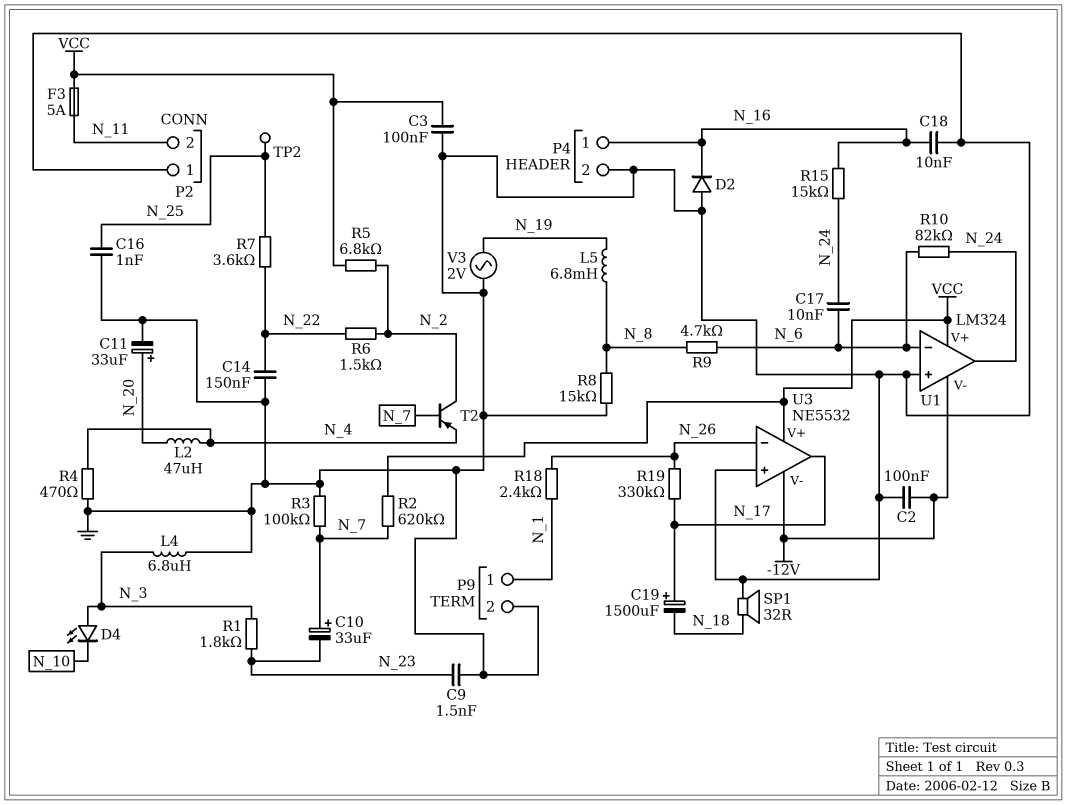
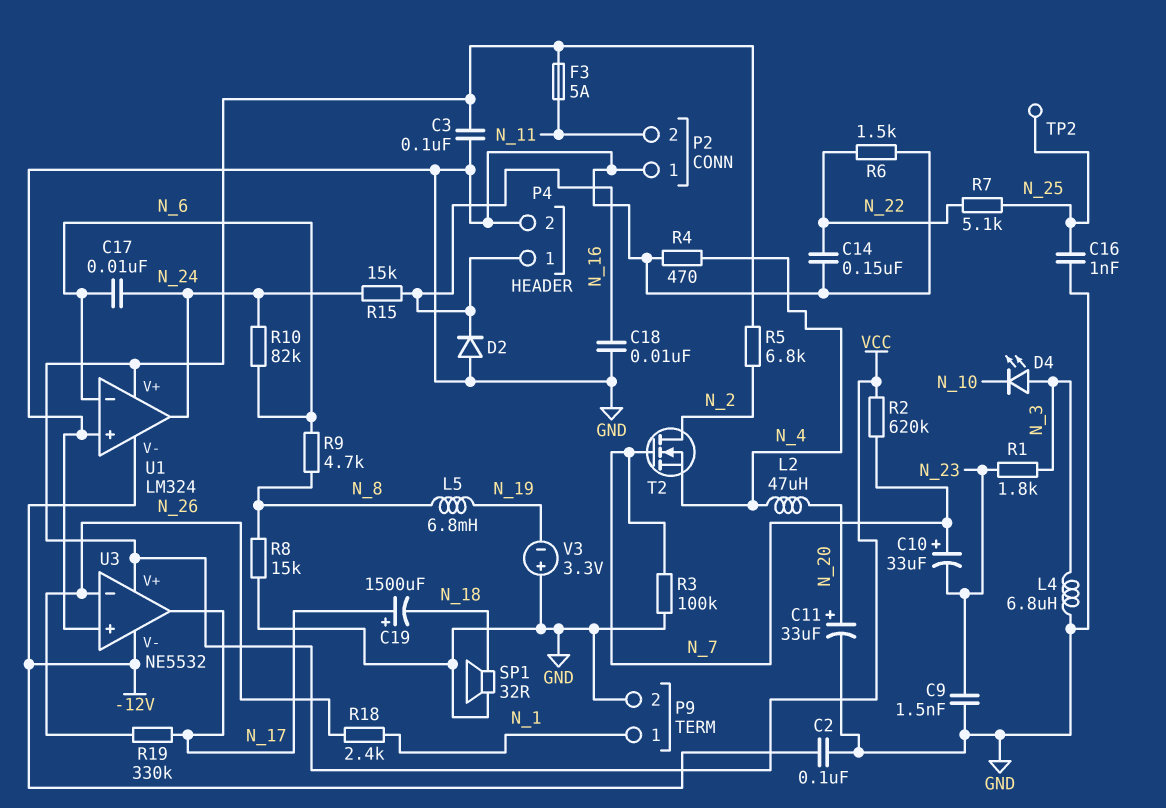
R6: 1.5k (N_2, N_22) -> 1.5k (GND, N_22)
R7: 3.6k (N_22, N_25) -> 5.1k (N_22, N_25)
T2: PNP (B N_7, C N_2, E N_4) -> NMOS (G N_7, D N_2, S N_4)
V3: AC 2V (GND, N_19) -> 3.3V (plus GND, minus N_19)

